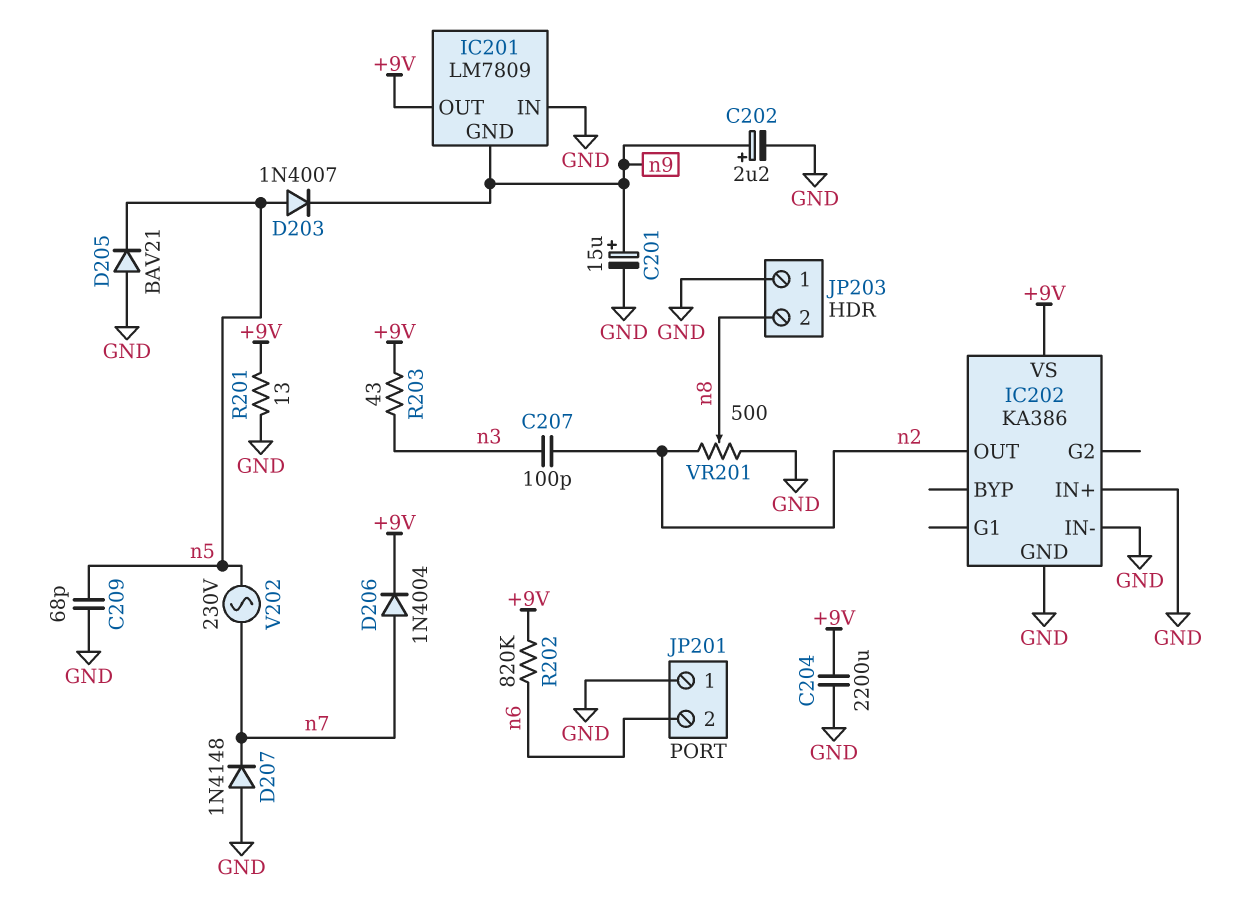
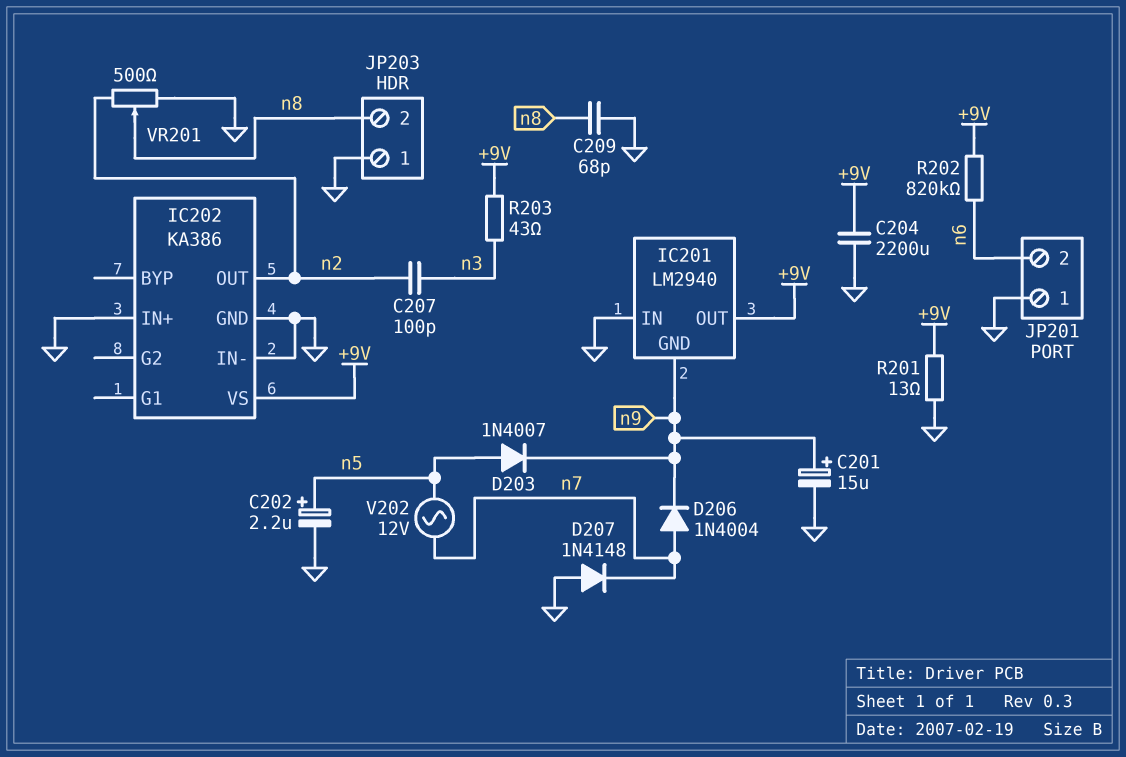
C202: 2.2uF (plus n9, minus GND) -> 2.2uF (plus n5, minus GND)
C209: 68pF (GND, n5) -> 68pF (GND, n8)
D205: diode BAV21 (A GND, K n5) -> none
D206: diode 1N4004 (A n7, K +9V) -> diode 1N4004 (A n7, K n9)
IC201: LM7809 -> LM2940
V202: AC 230V (n5, n7) -> AC 12V (n5, n7)

